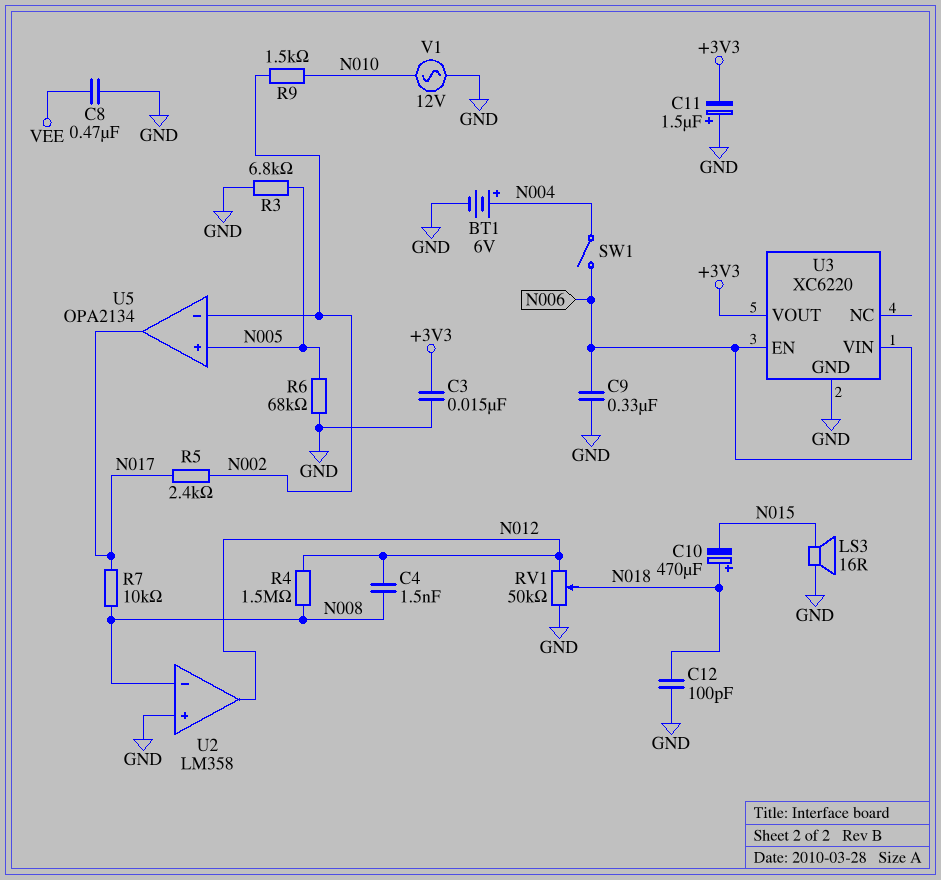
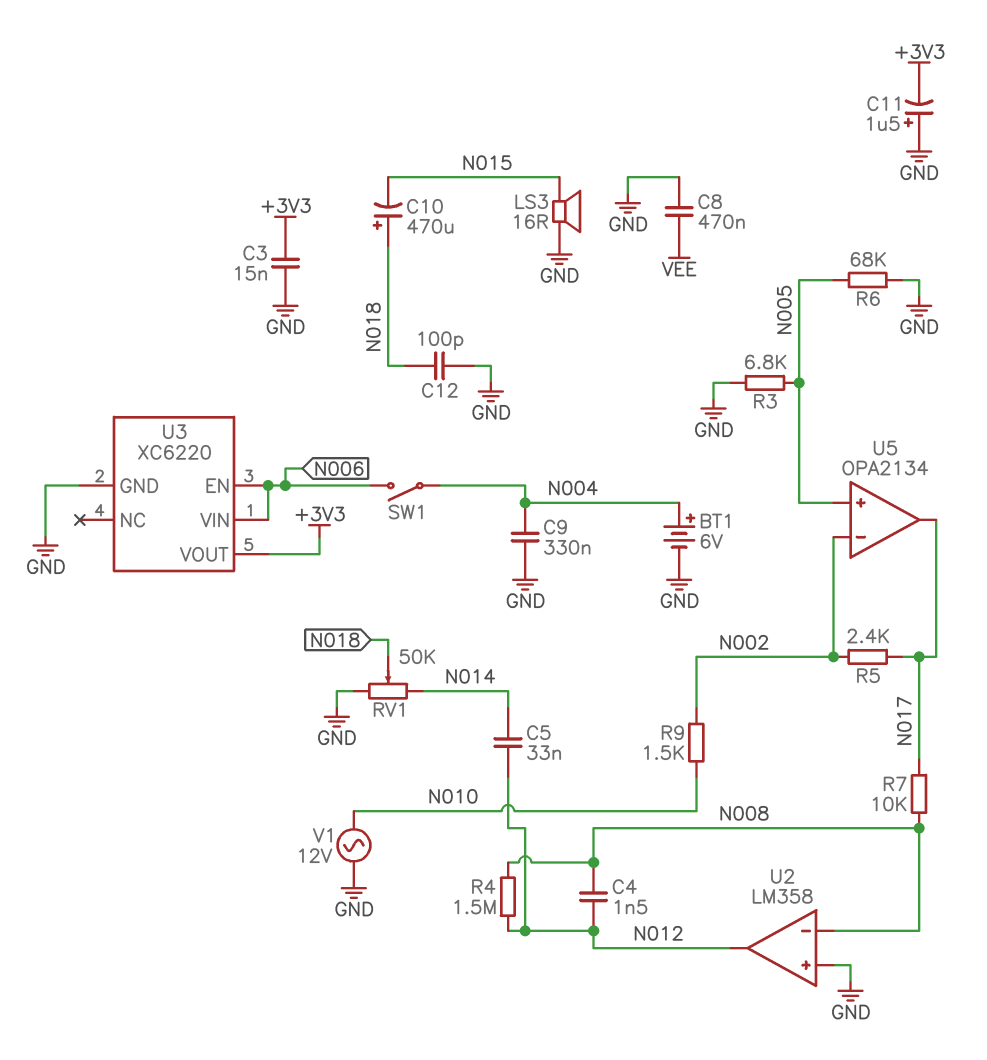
C5: none -> 33nF (N012, N014)
C9: 330nF (GND, N006) -> 330nF (GND, N004)
RV1: 50k (GND, N012, wiper N018) -> 50k (GND, N014, wiper N018)

